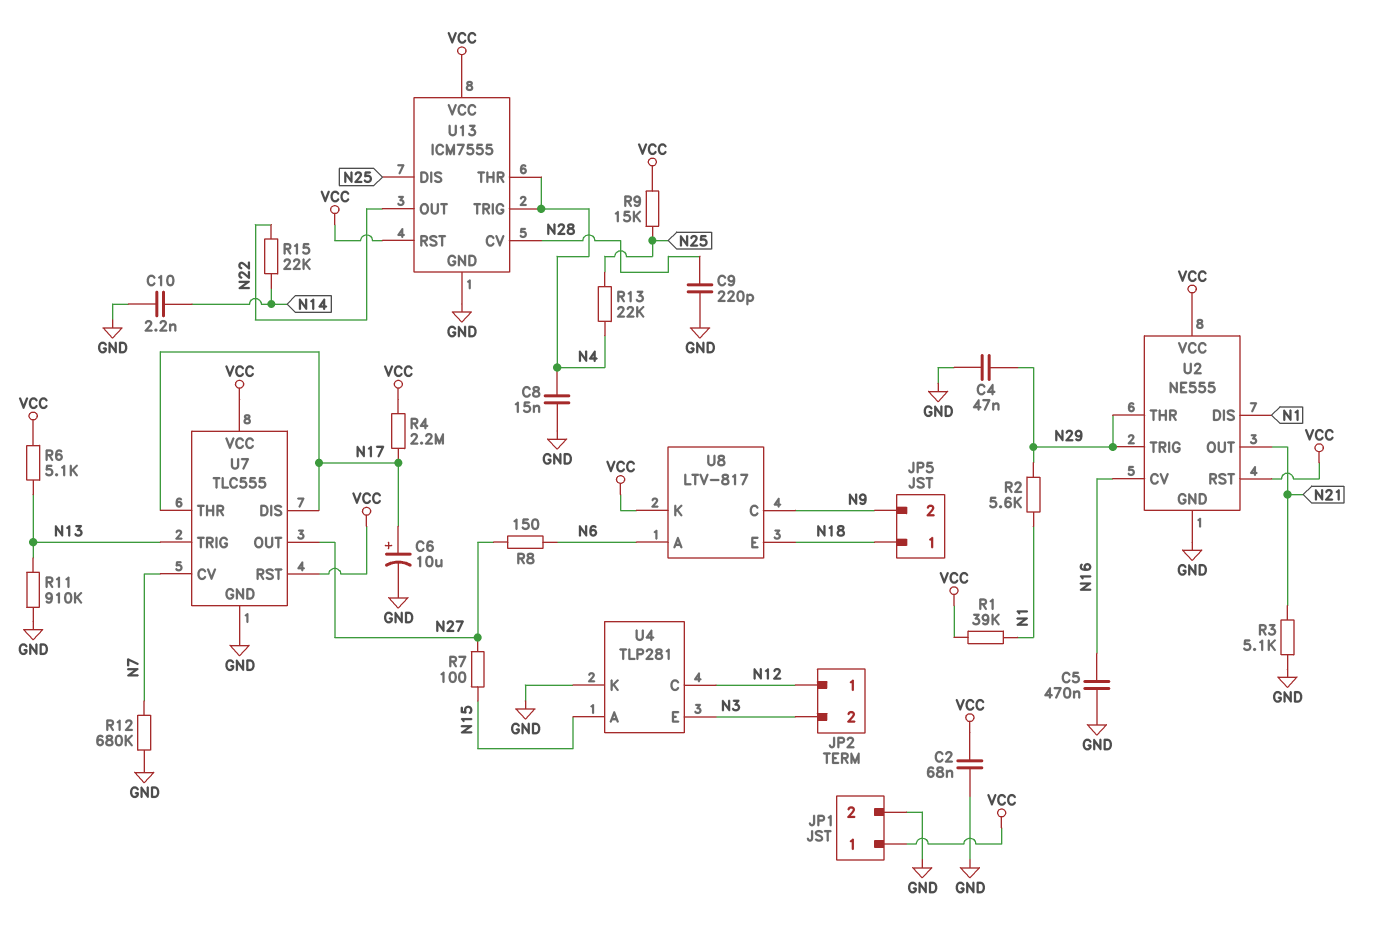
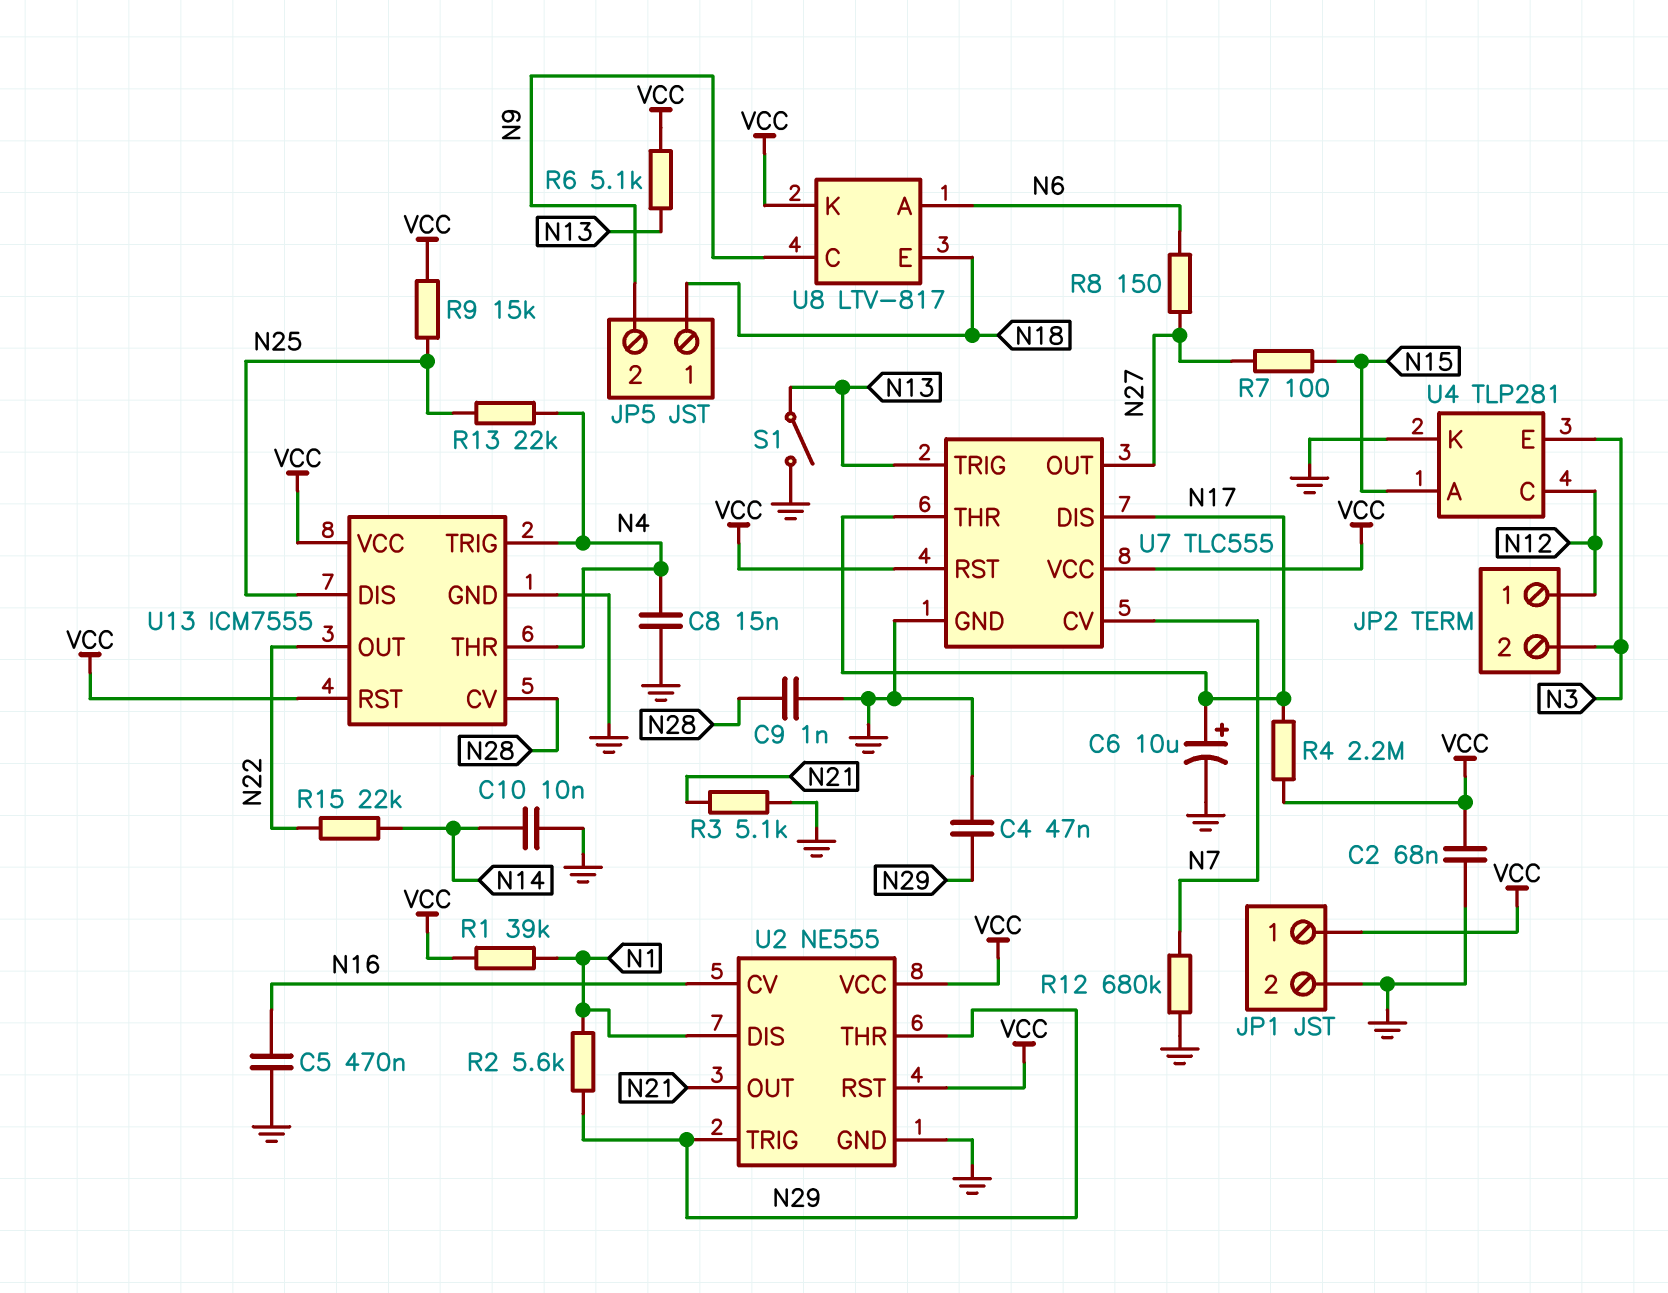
C9: 220pF (GND, N28) -> 1nF (GND, N28)
C10: 2.2nF (GND, N14) -> 10nF (GND, N14)
R11: 910k (GND, N13) -> none
S1: none -> switch (GND, N13)

